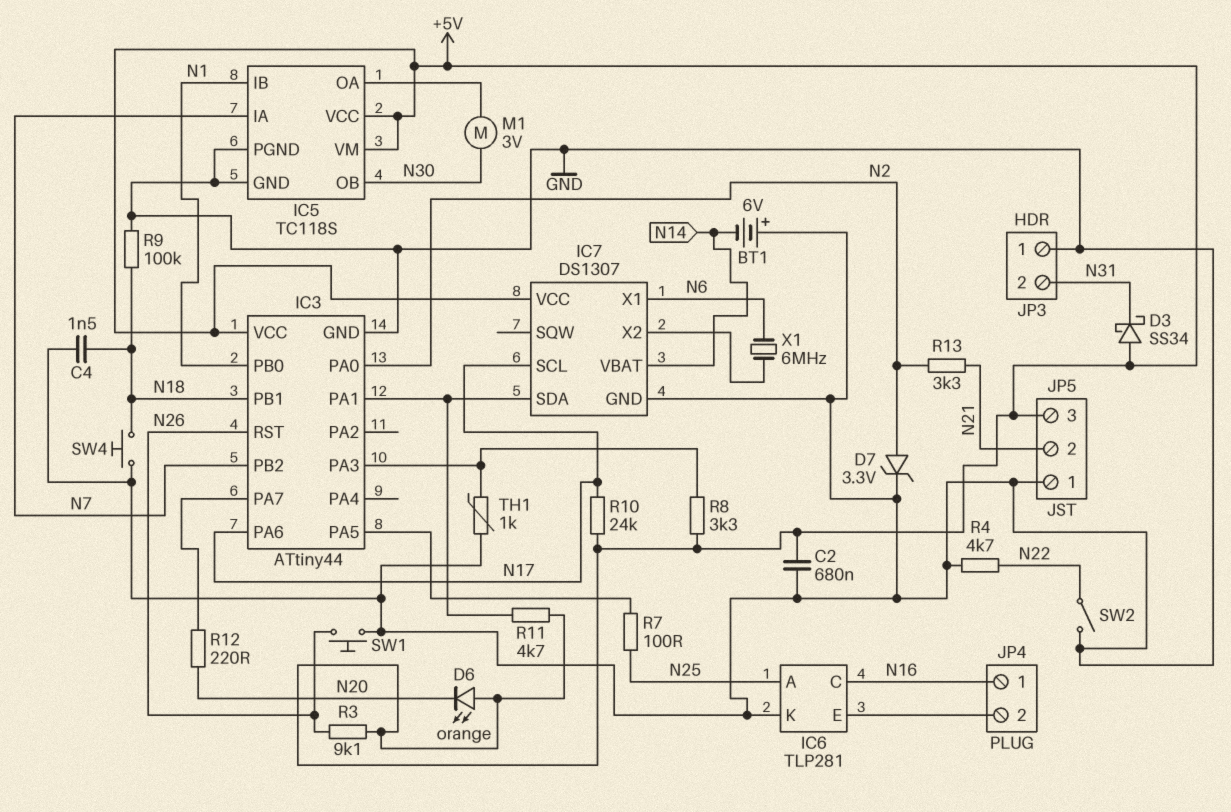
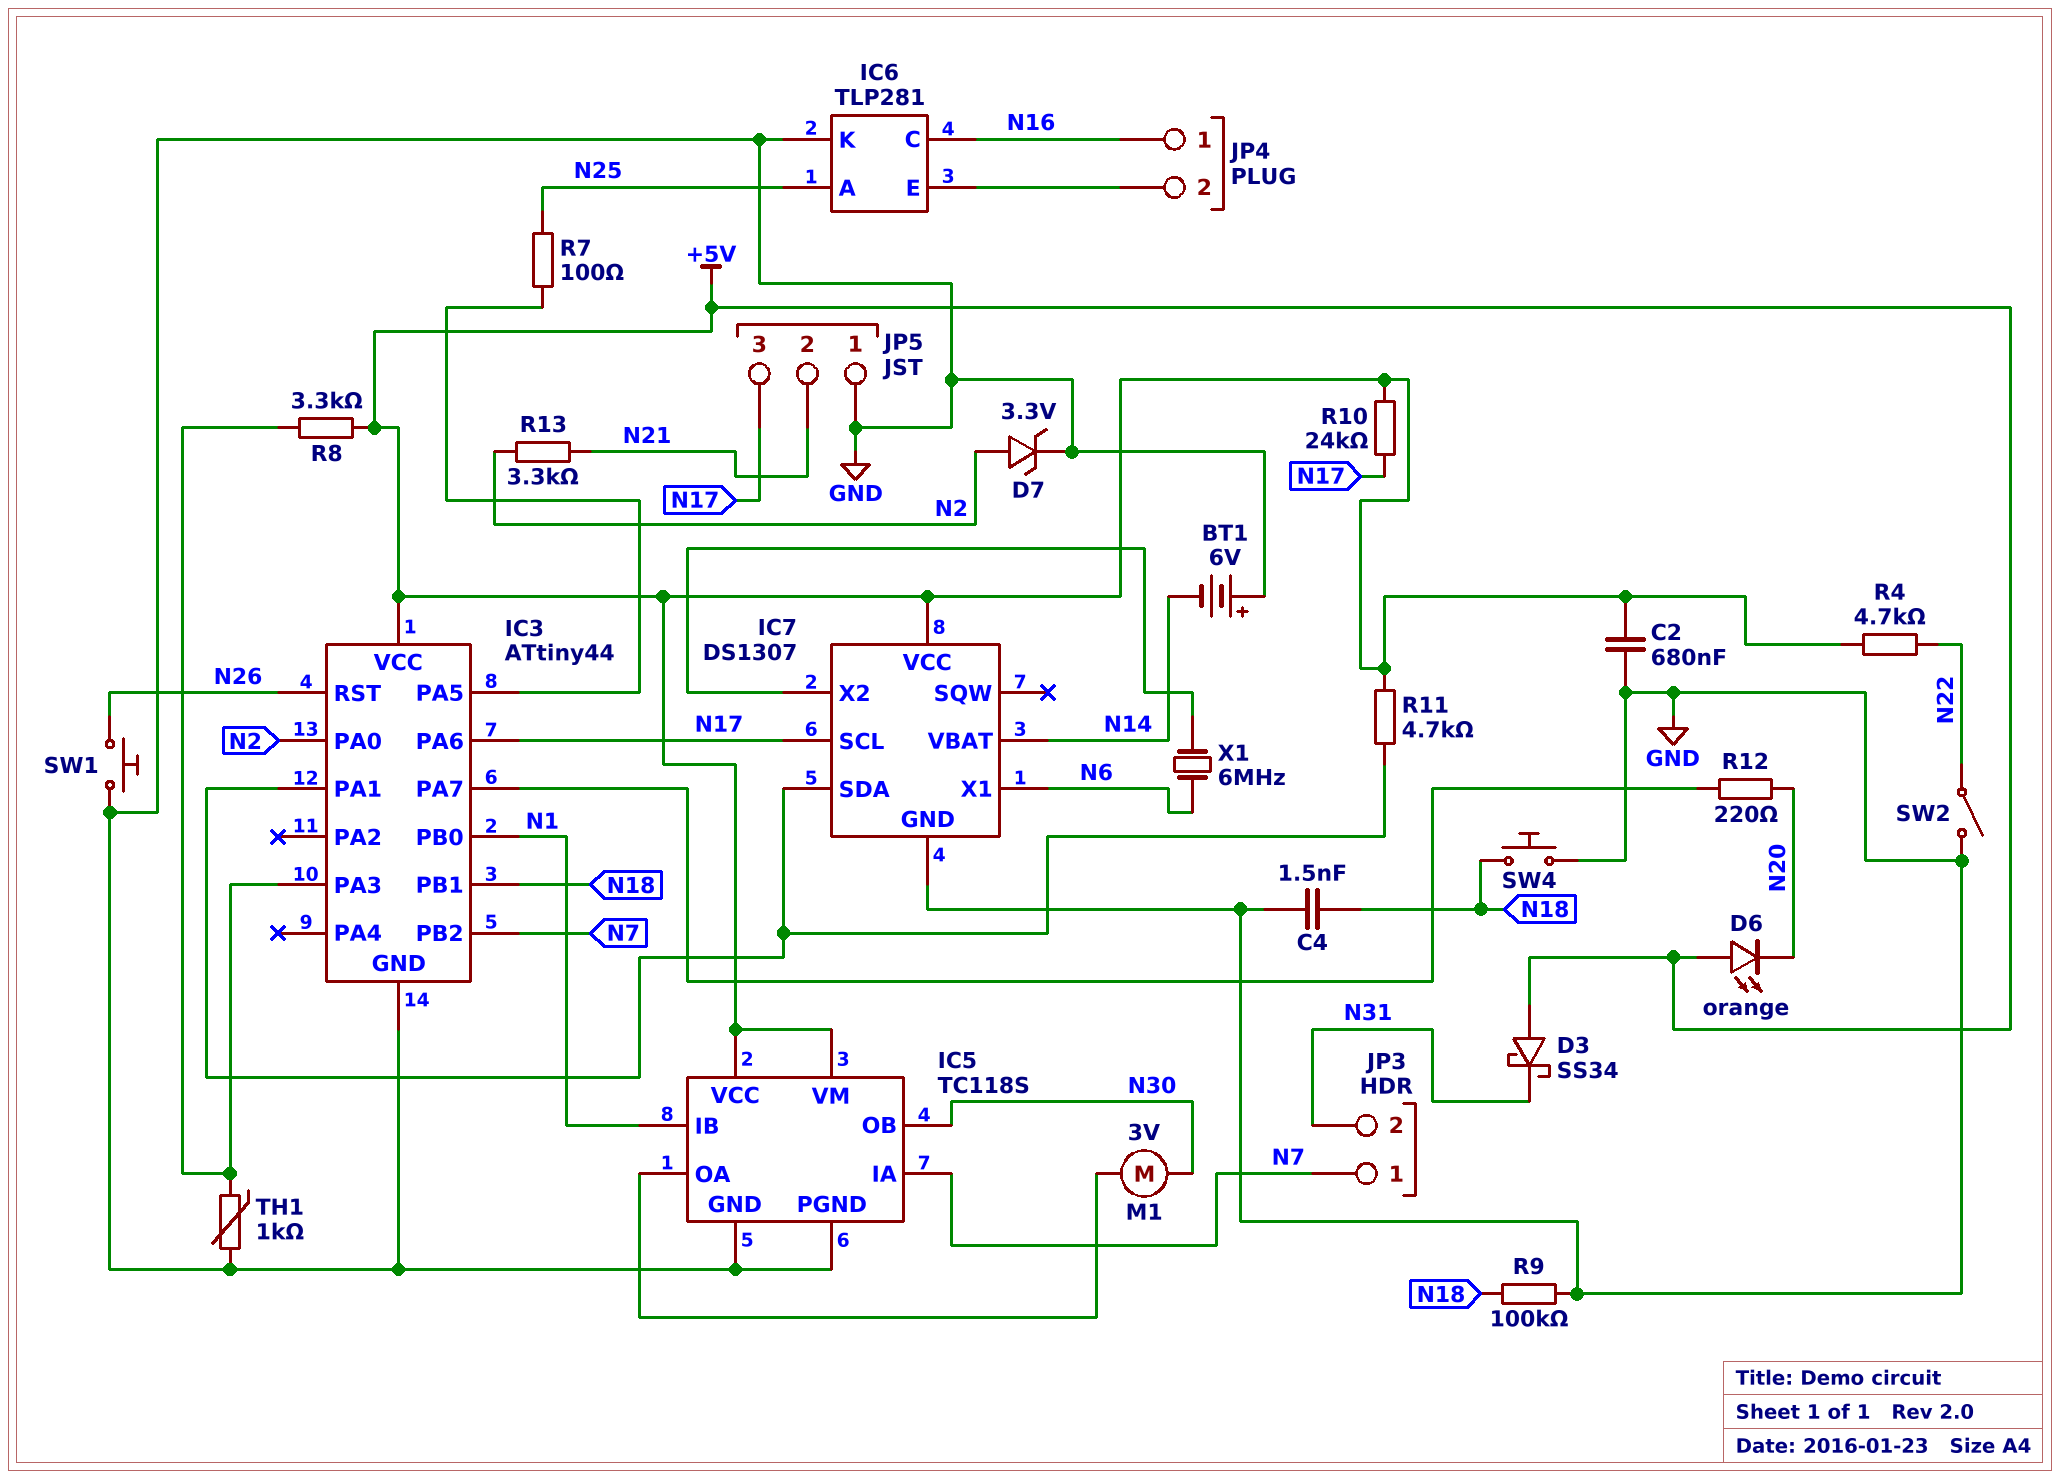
JP3 pin 1: GND -> N7
JP5 pin 3: +5V -> N17
R3: 9.1k (+5V, N26) -> none
R4: 4.7k (GND, N22) -> 4.7k (+5V, N22)

